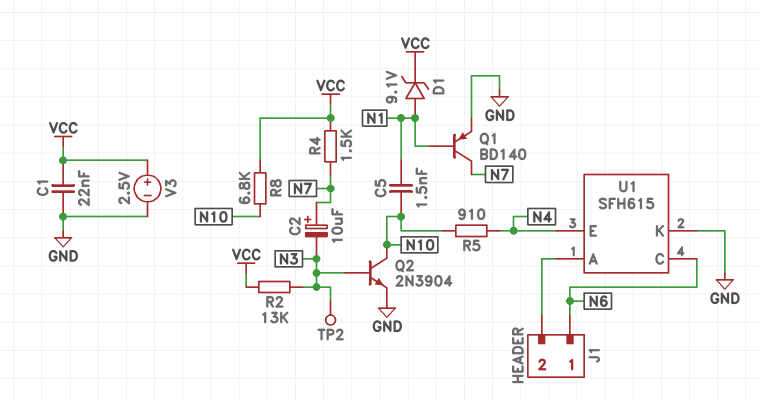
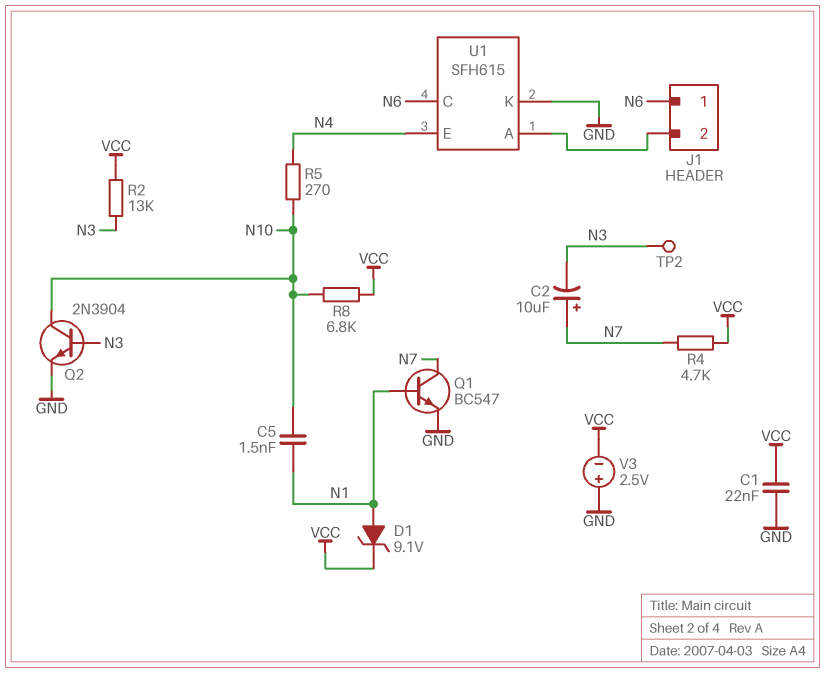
Q1: PNP BD140 (B N1, C N7, E GND) -> NPN BC547 (B N1, C N7, E GND)
R4: 1.5k (N7, VCC) -> 4.7k (N7, VCC)
R5: 910 (N4, N10) -> 270 (N4, N10)
V3: 2.5V (plus VCC, minus GND) -> 2.5V (plus GND, minus VCC)

